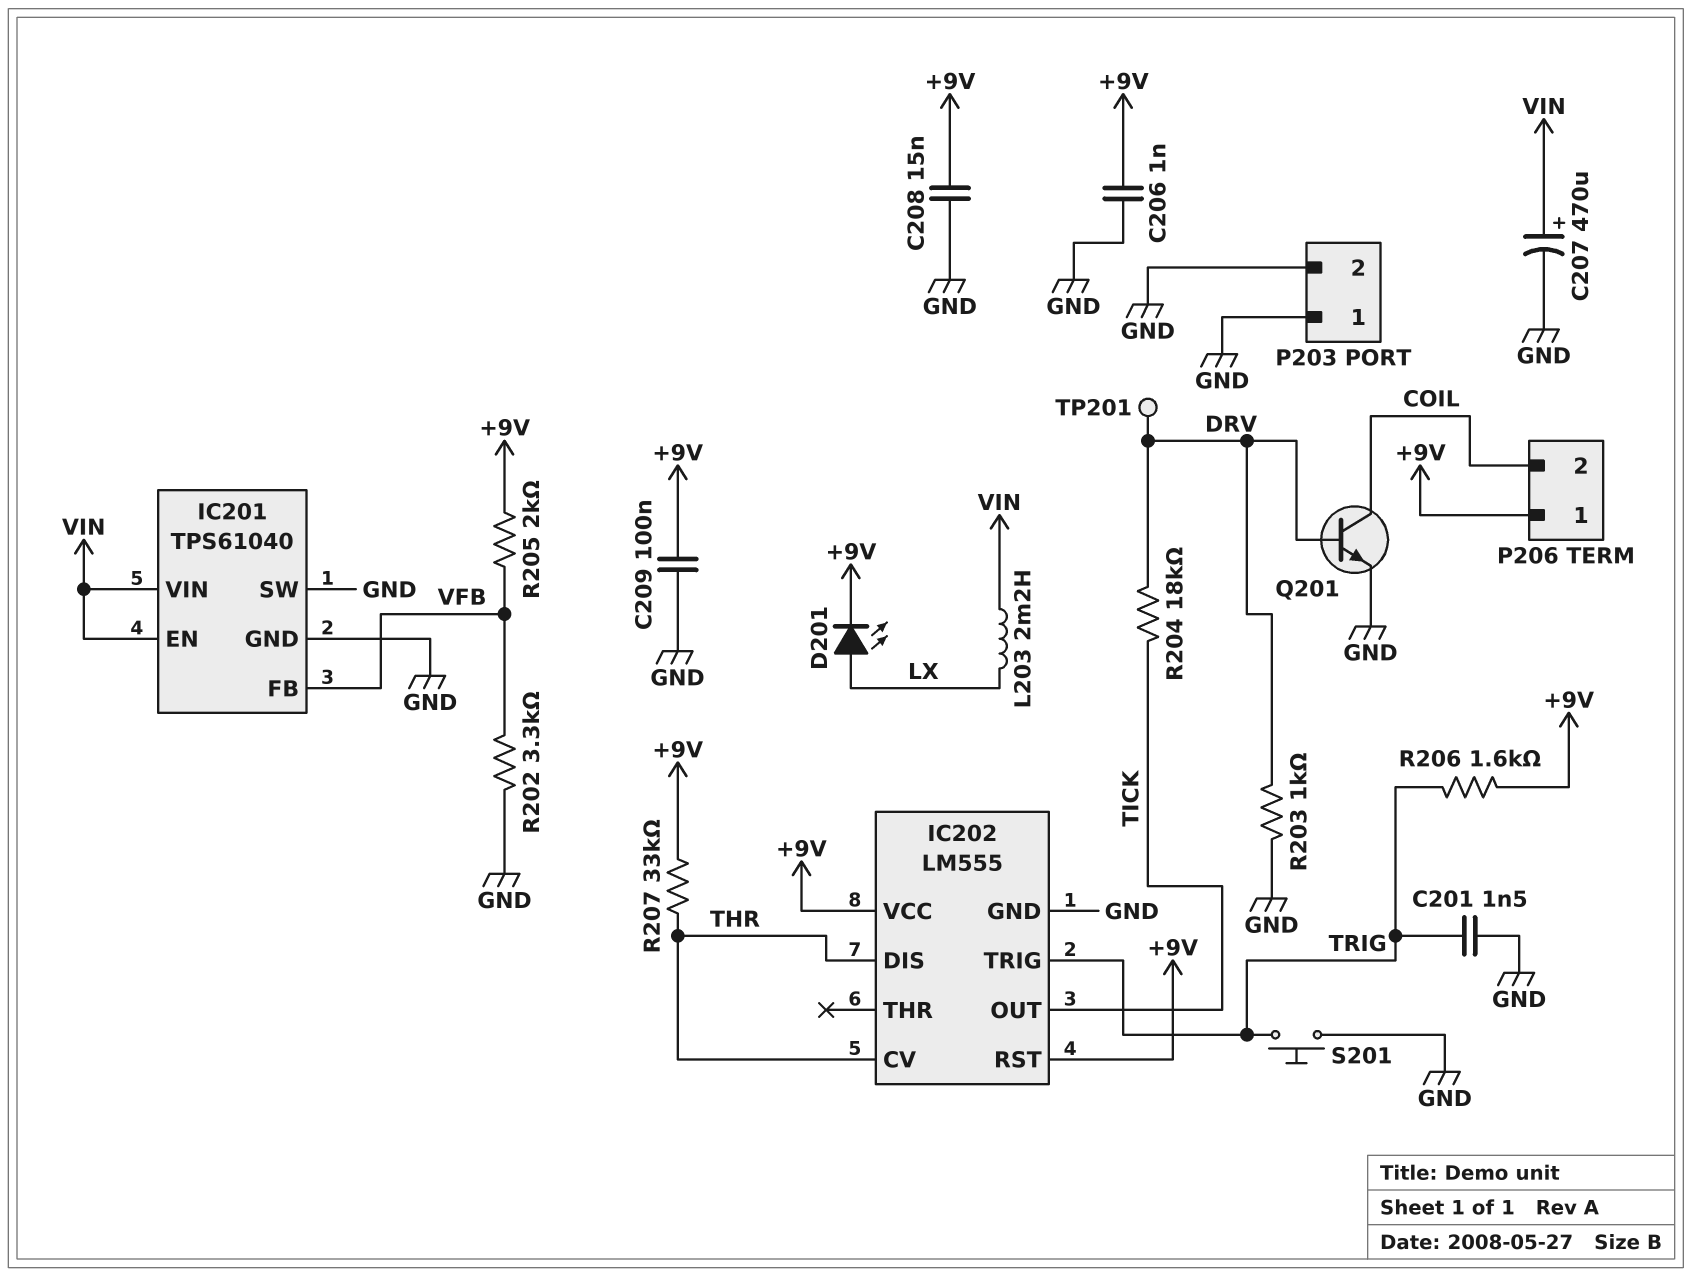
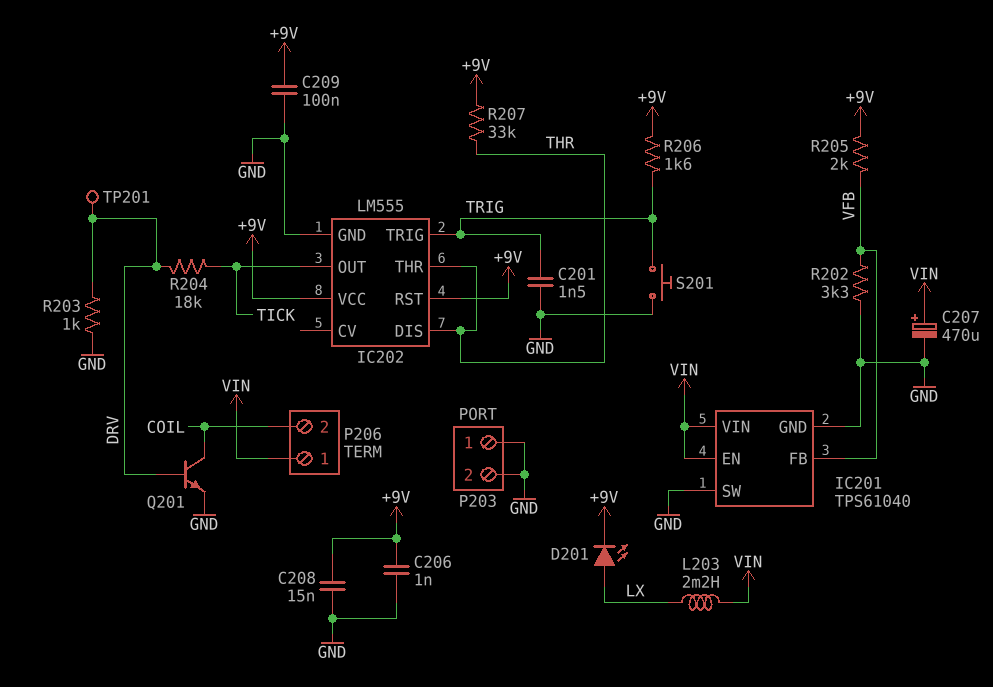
IC202 pin CV: THR -> none
IC202 pin THR: none -> THR
P206 pin 1: +9V -> VIN

